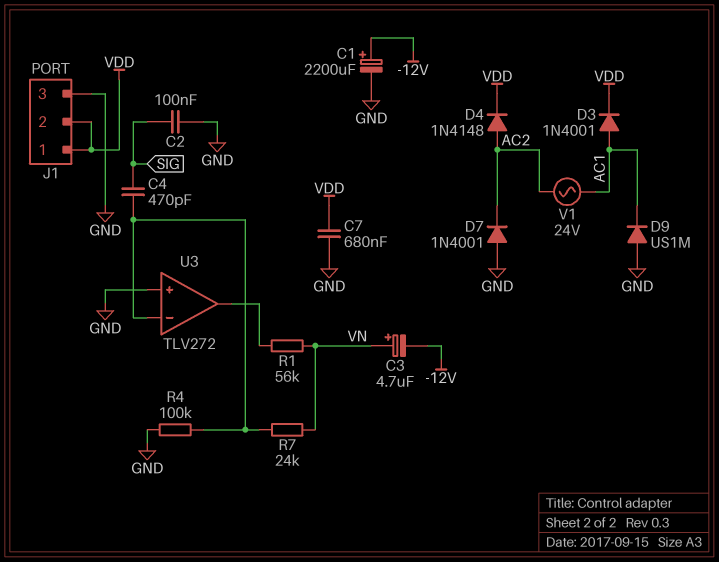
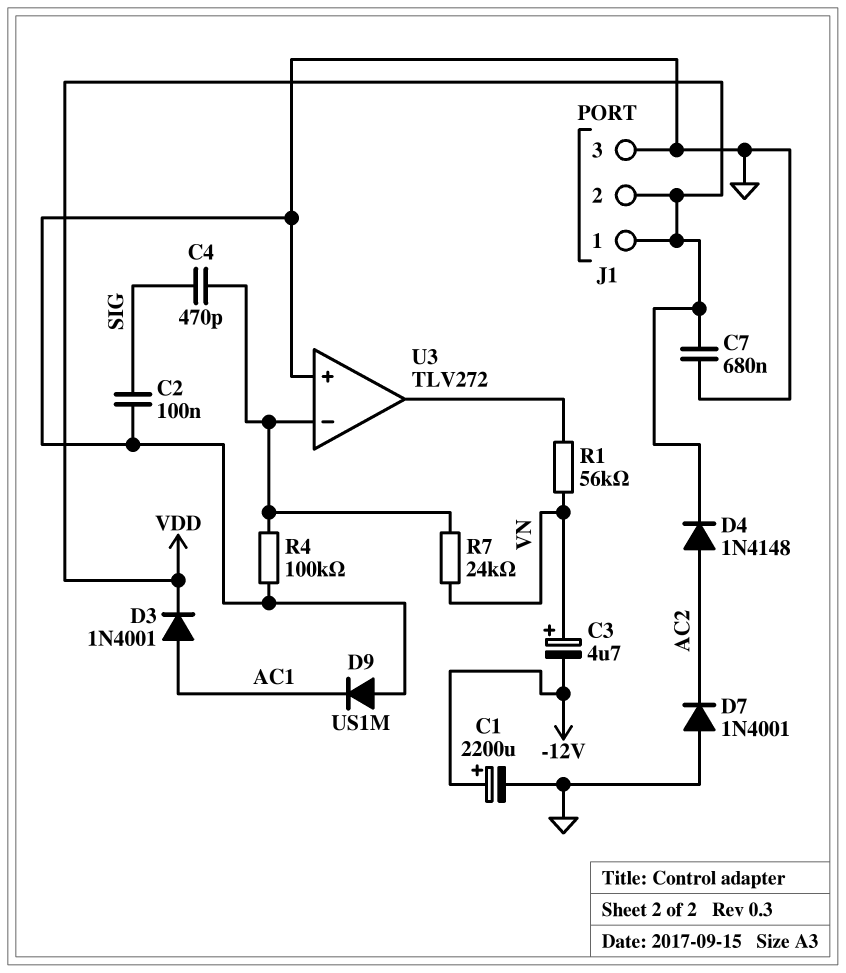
V1: AC 24V (AC1, AC2) -> none

